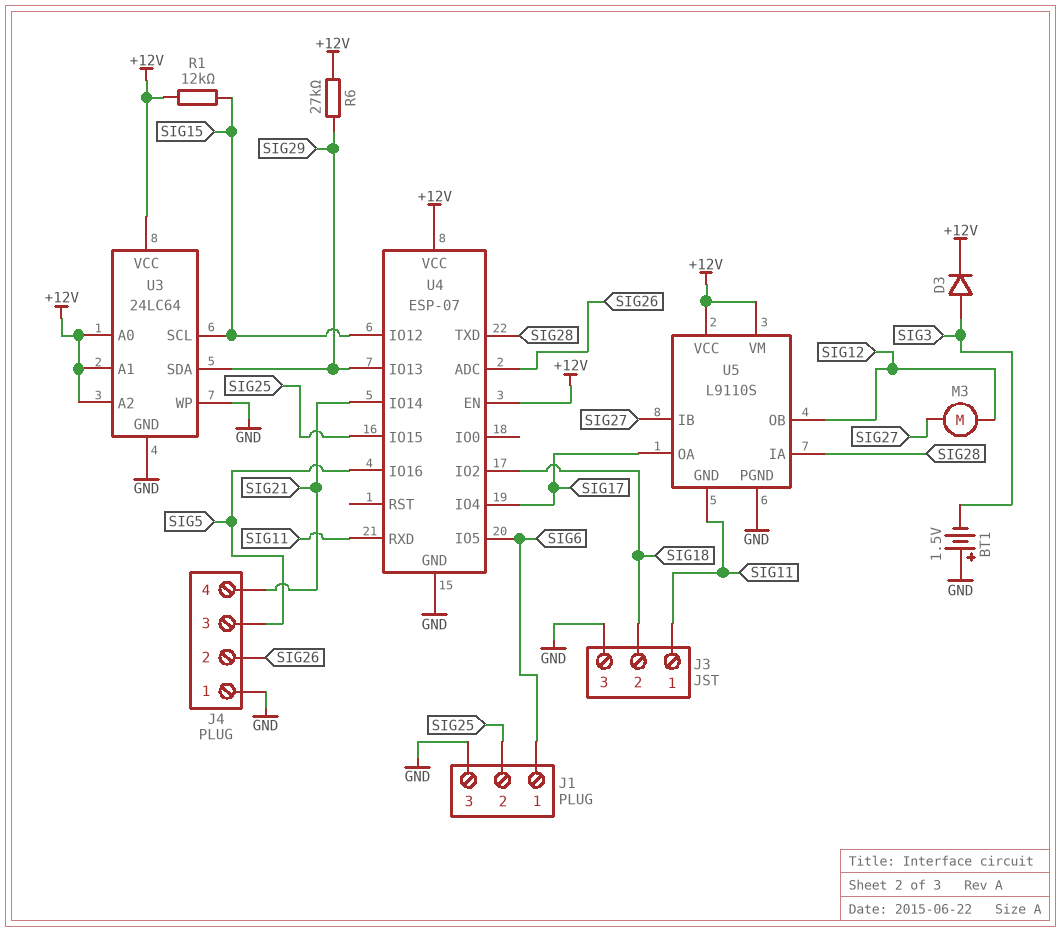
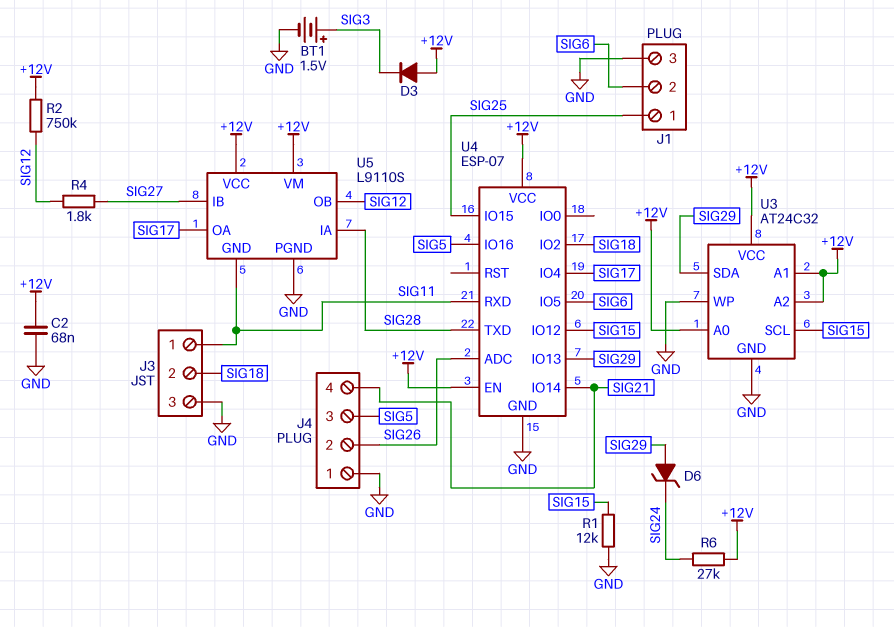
BT1: 1.5V (plus GND, minus SIG3) -> 1.5V (plus SIG3, minus GND)
C2: none -> 68nF (+12V, GND)
D3: diode (A SIG3, K +12V) -> diode (A +12V, K SIG3)
D6: none -> zener (A SIG29, K SIG24)
J1 pin 1: SIG6 -> SIG25
J1 pin 2: SIG25 -> SIG6
M3: motor (SIG12, SIG27) -> none
R1: 12k (+12V, SIG15) -> 12k (GND, SIG15)
R2: none -> 750k (+12V, SIG12)
R4: none -> 1.8k (SIG12, SIG27)
R6: 27k (+12V, SIG29) -> 27k (+12V, SIG24)
U3: 24LC64 -> AT24C32

